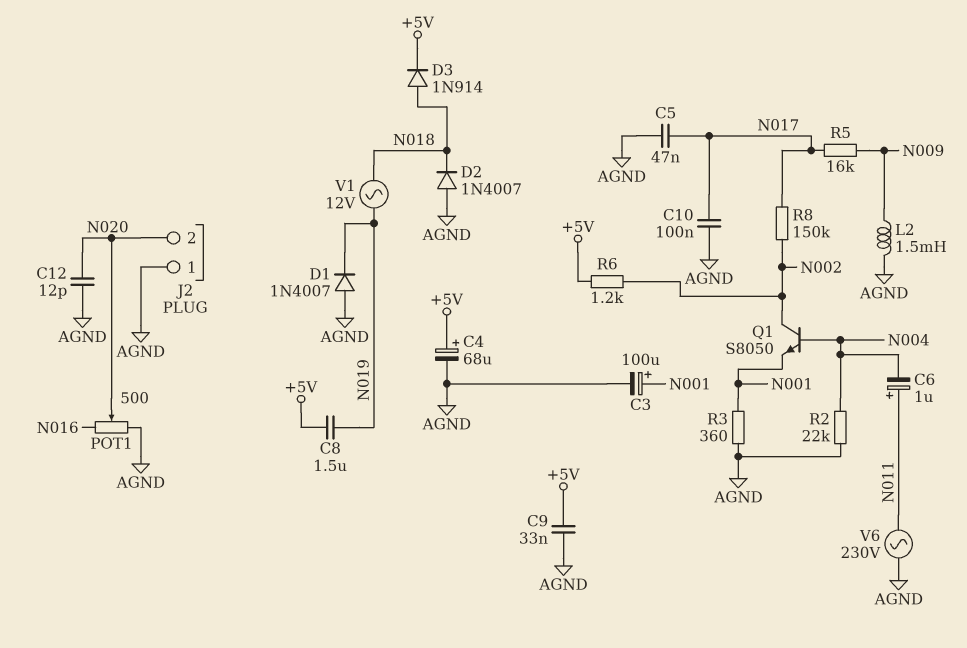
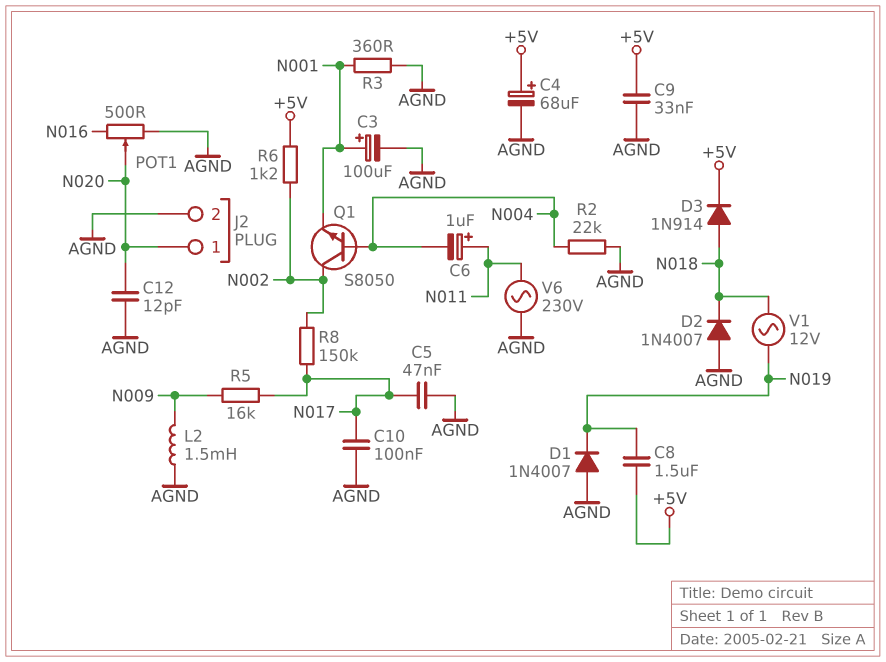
J2 pin 1: AGND -> N020
J2 pin 2: N020 -> AGND

